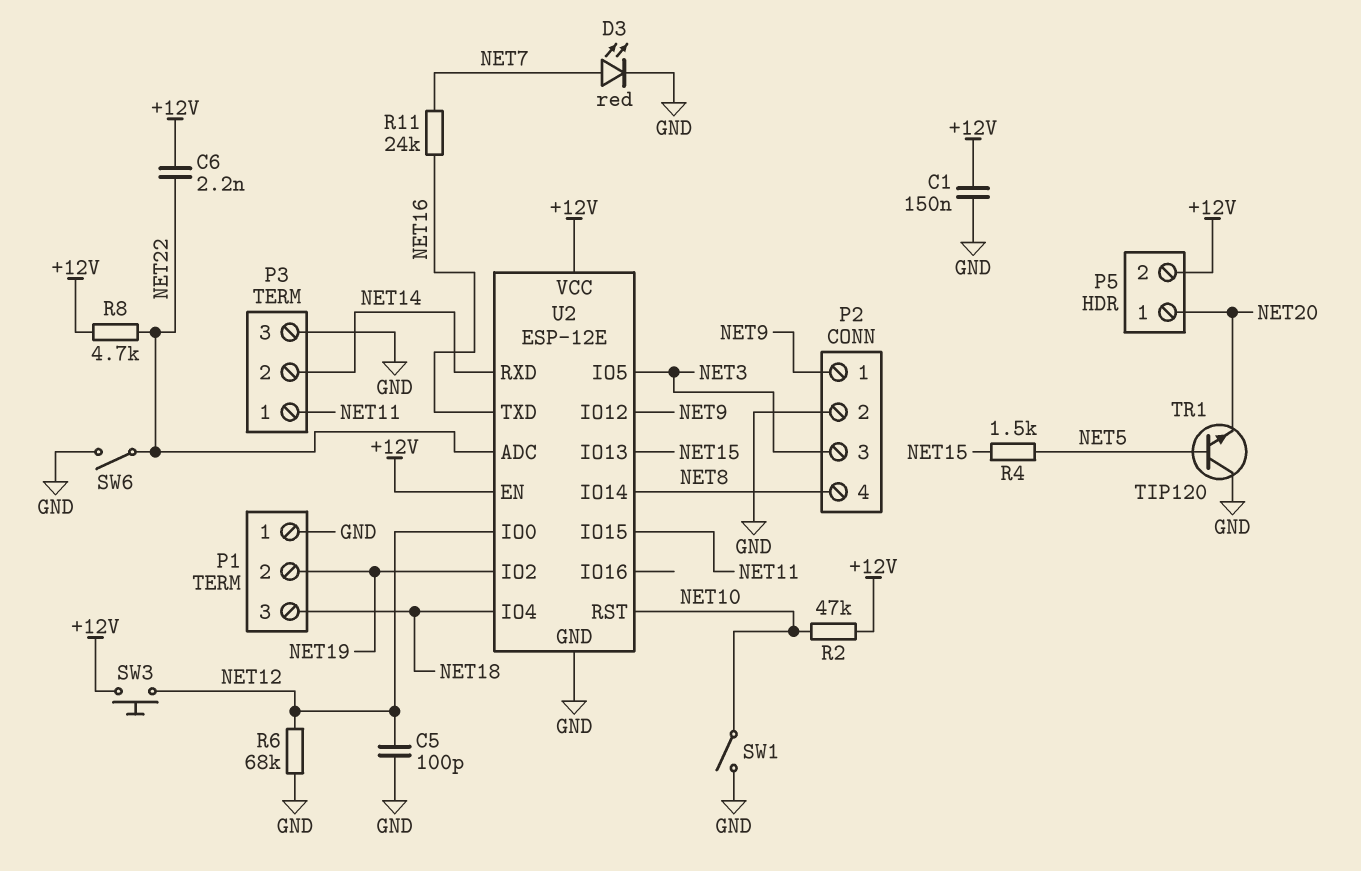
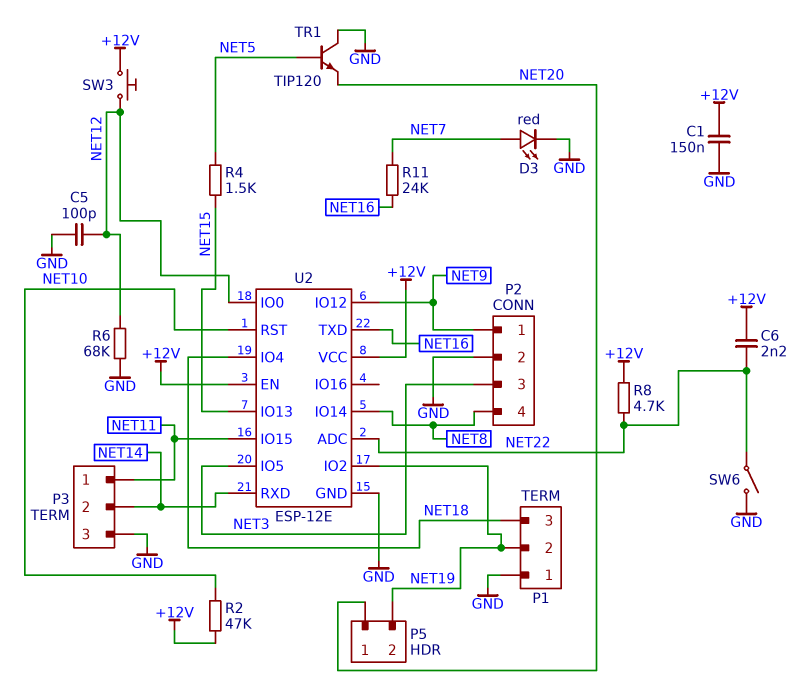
P5 pin 2: +12V -> NET19
SW1: switch (GND, NET10) -> none

